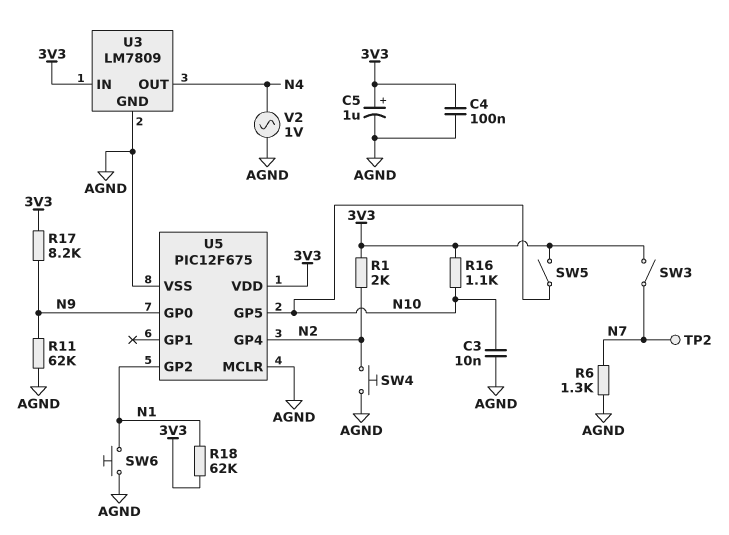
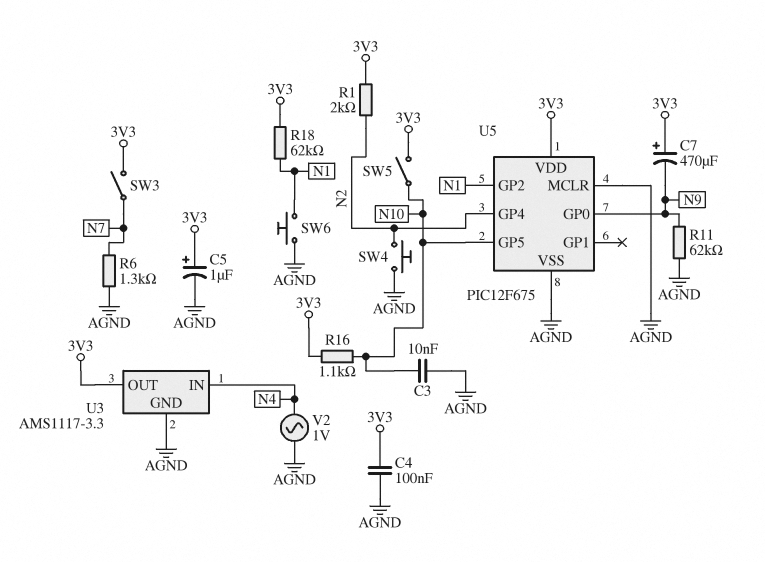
C7: none -> 470uF (plus 3V3, minus N9)
R17: 8.2k (3V3, N9) -> none
TP2: test point (N7) -> none
U3: LM7809 -> AMS1117-3.3
U3 pin IN: 3V3 -> N4
U3 pin OUT: N4 -> 3V3

